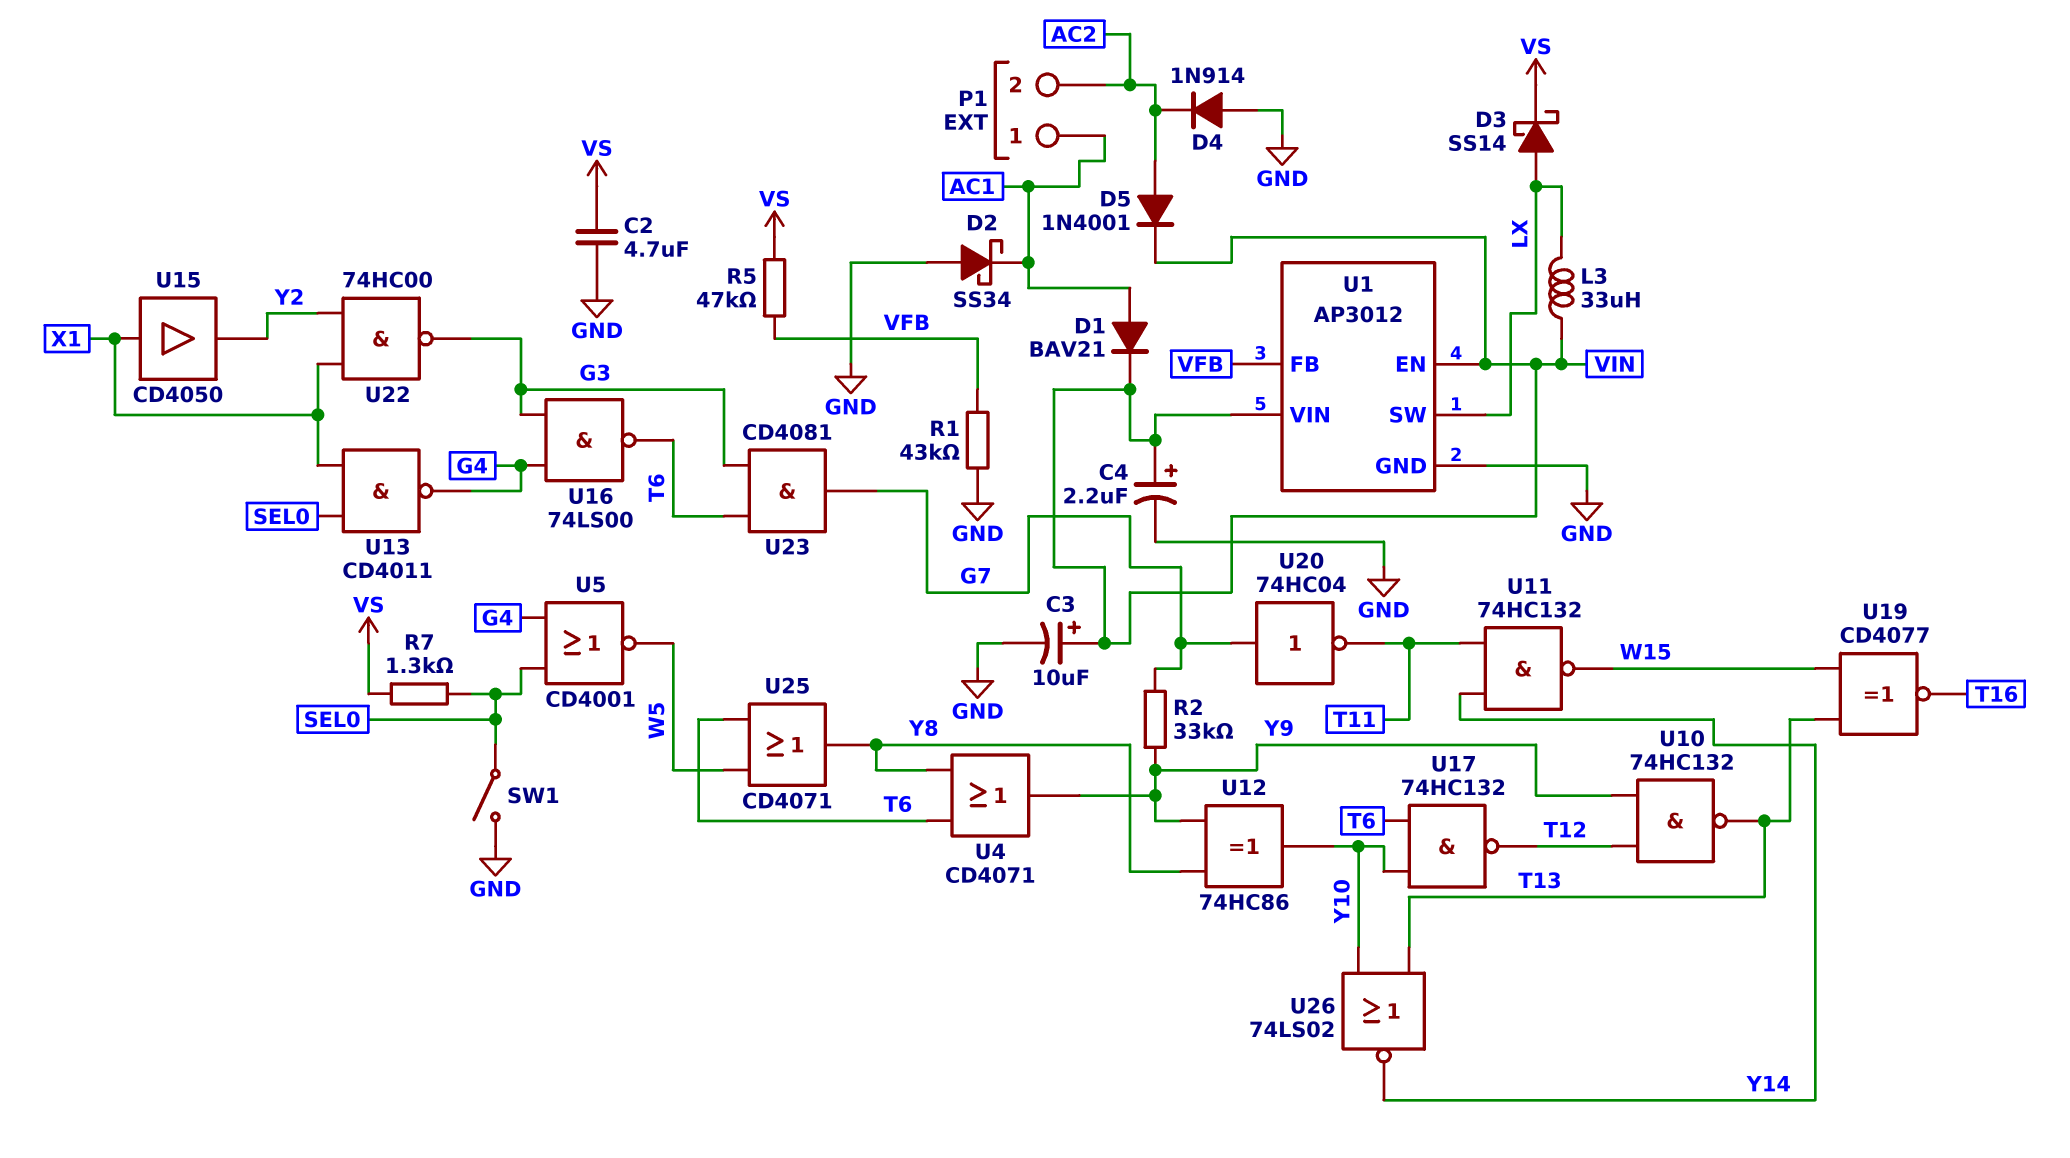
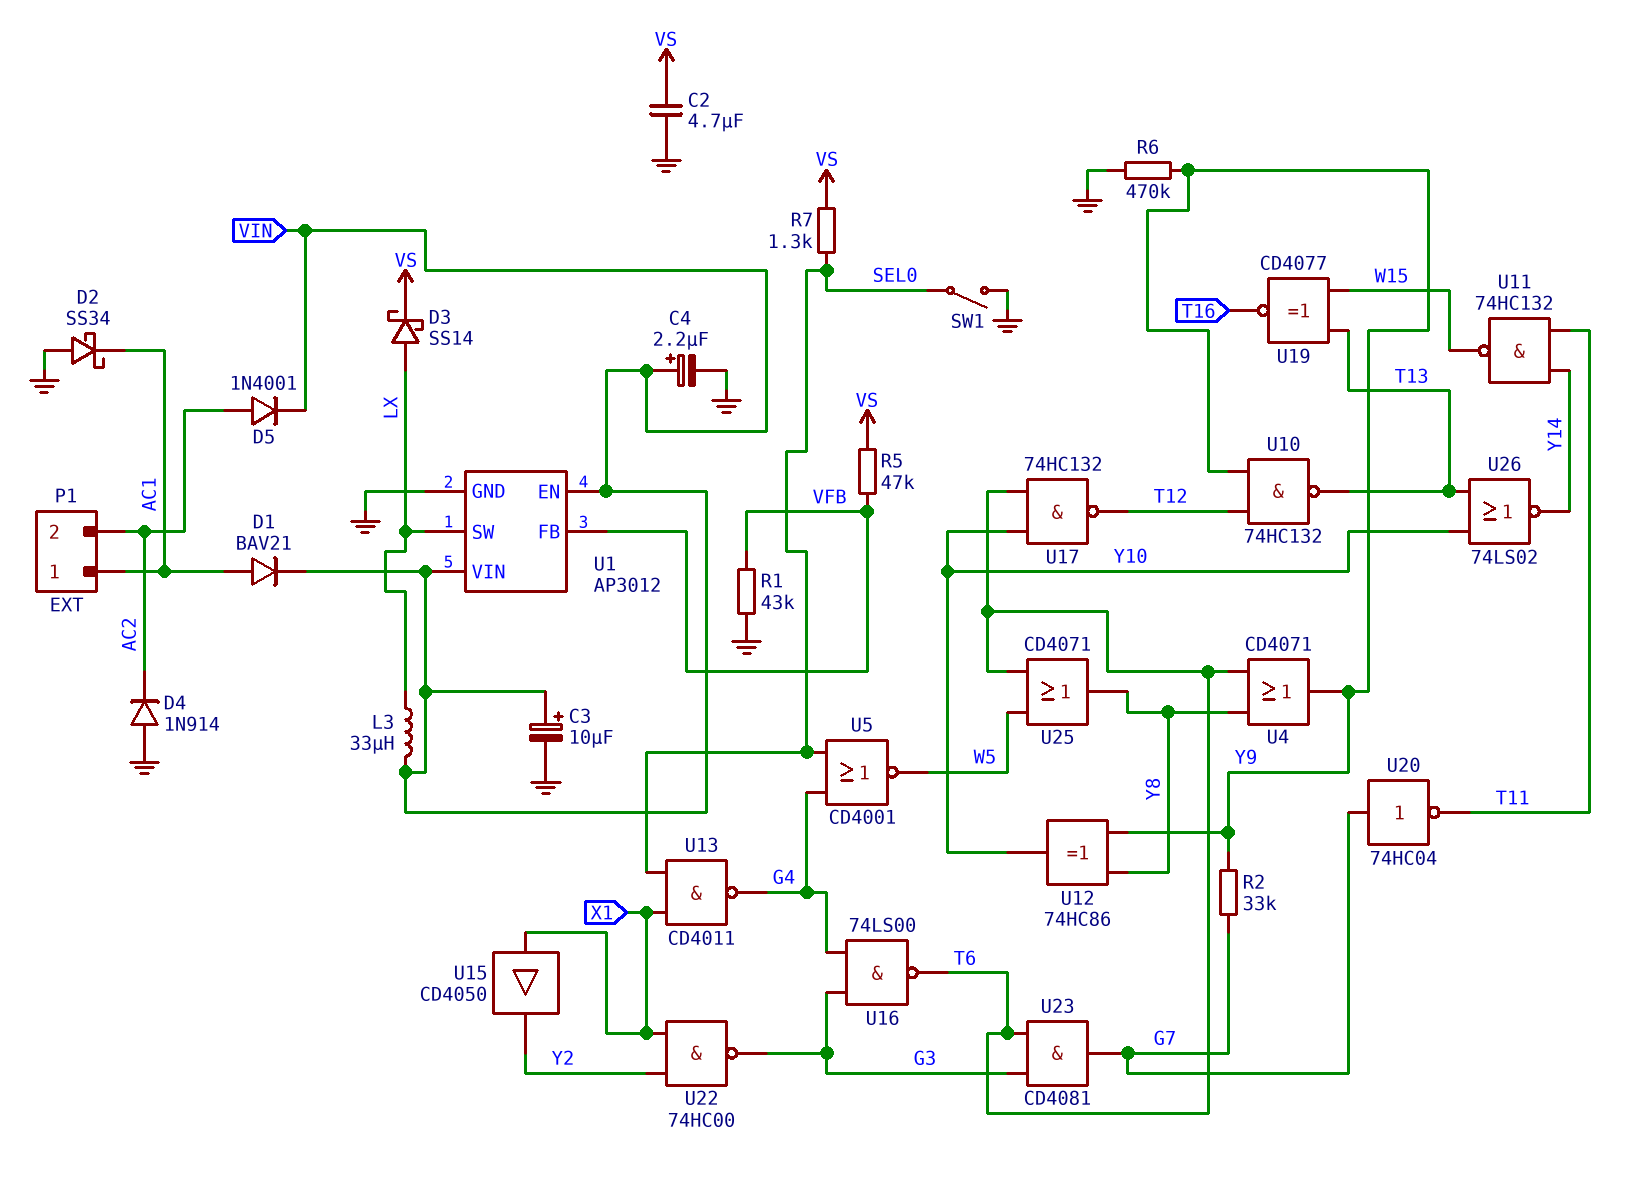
R6: none -> 470k (GND, Y9)

